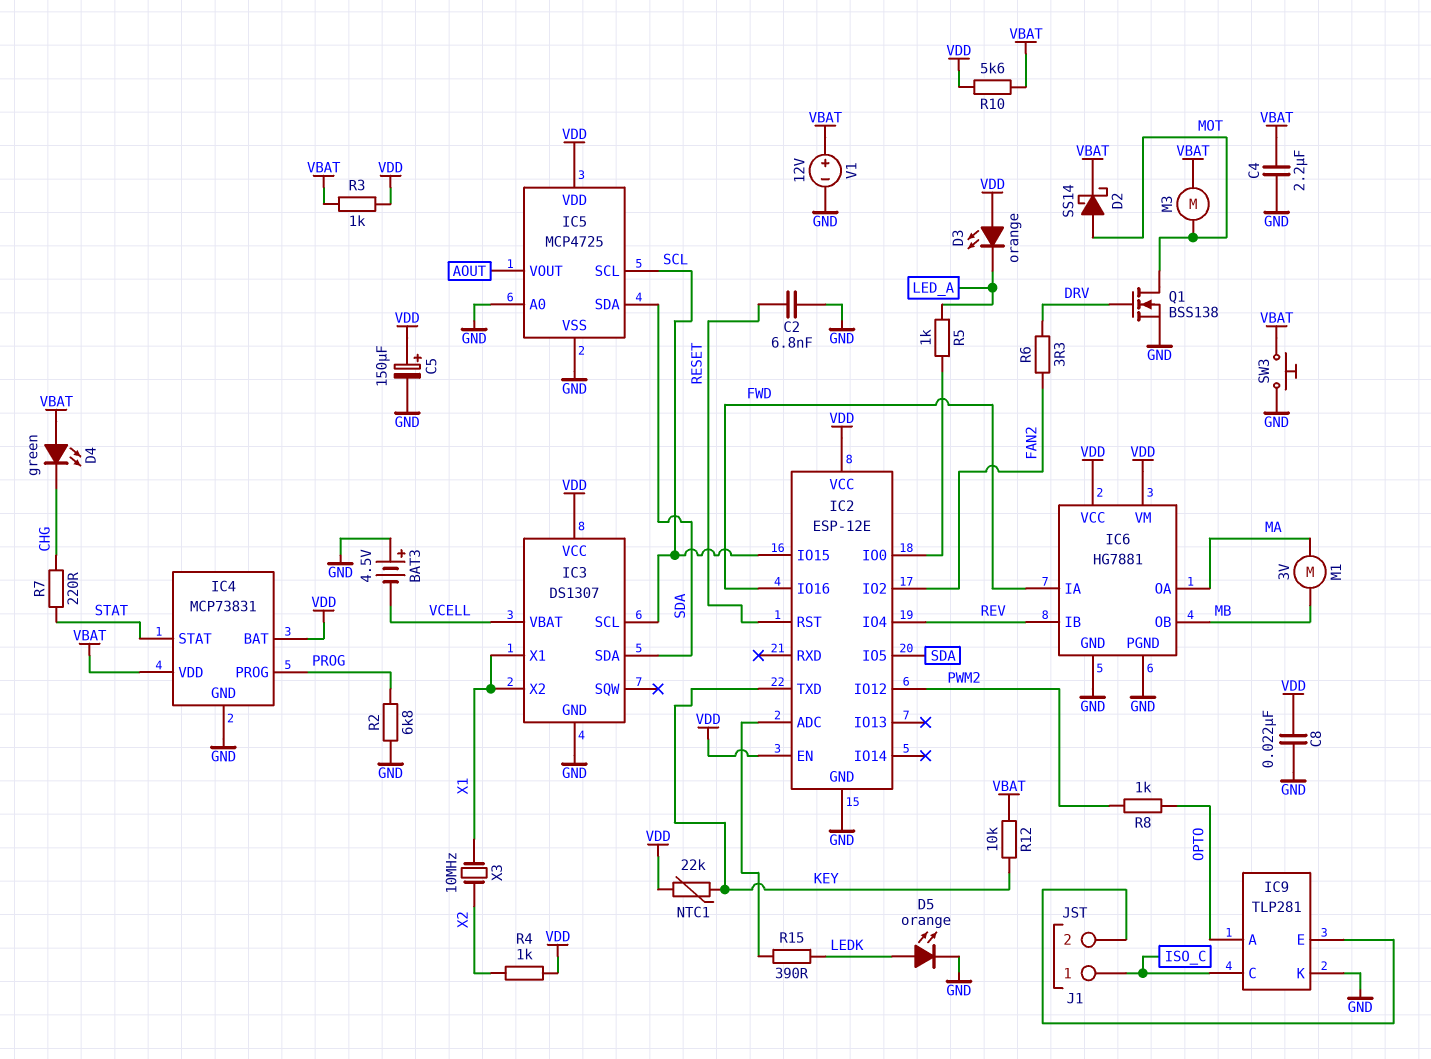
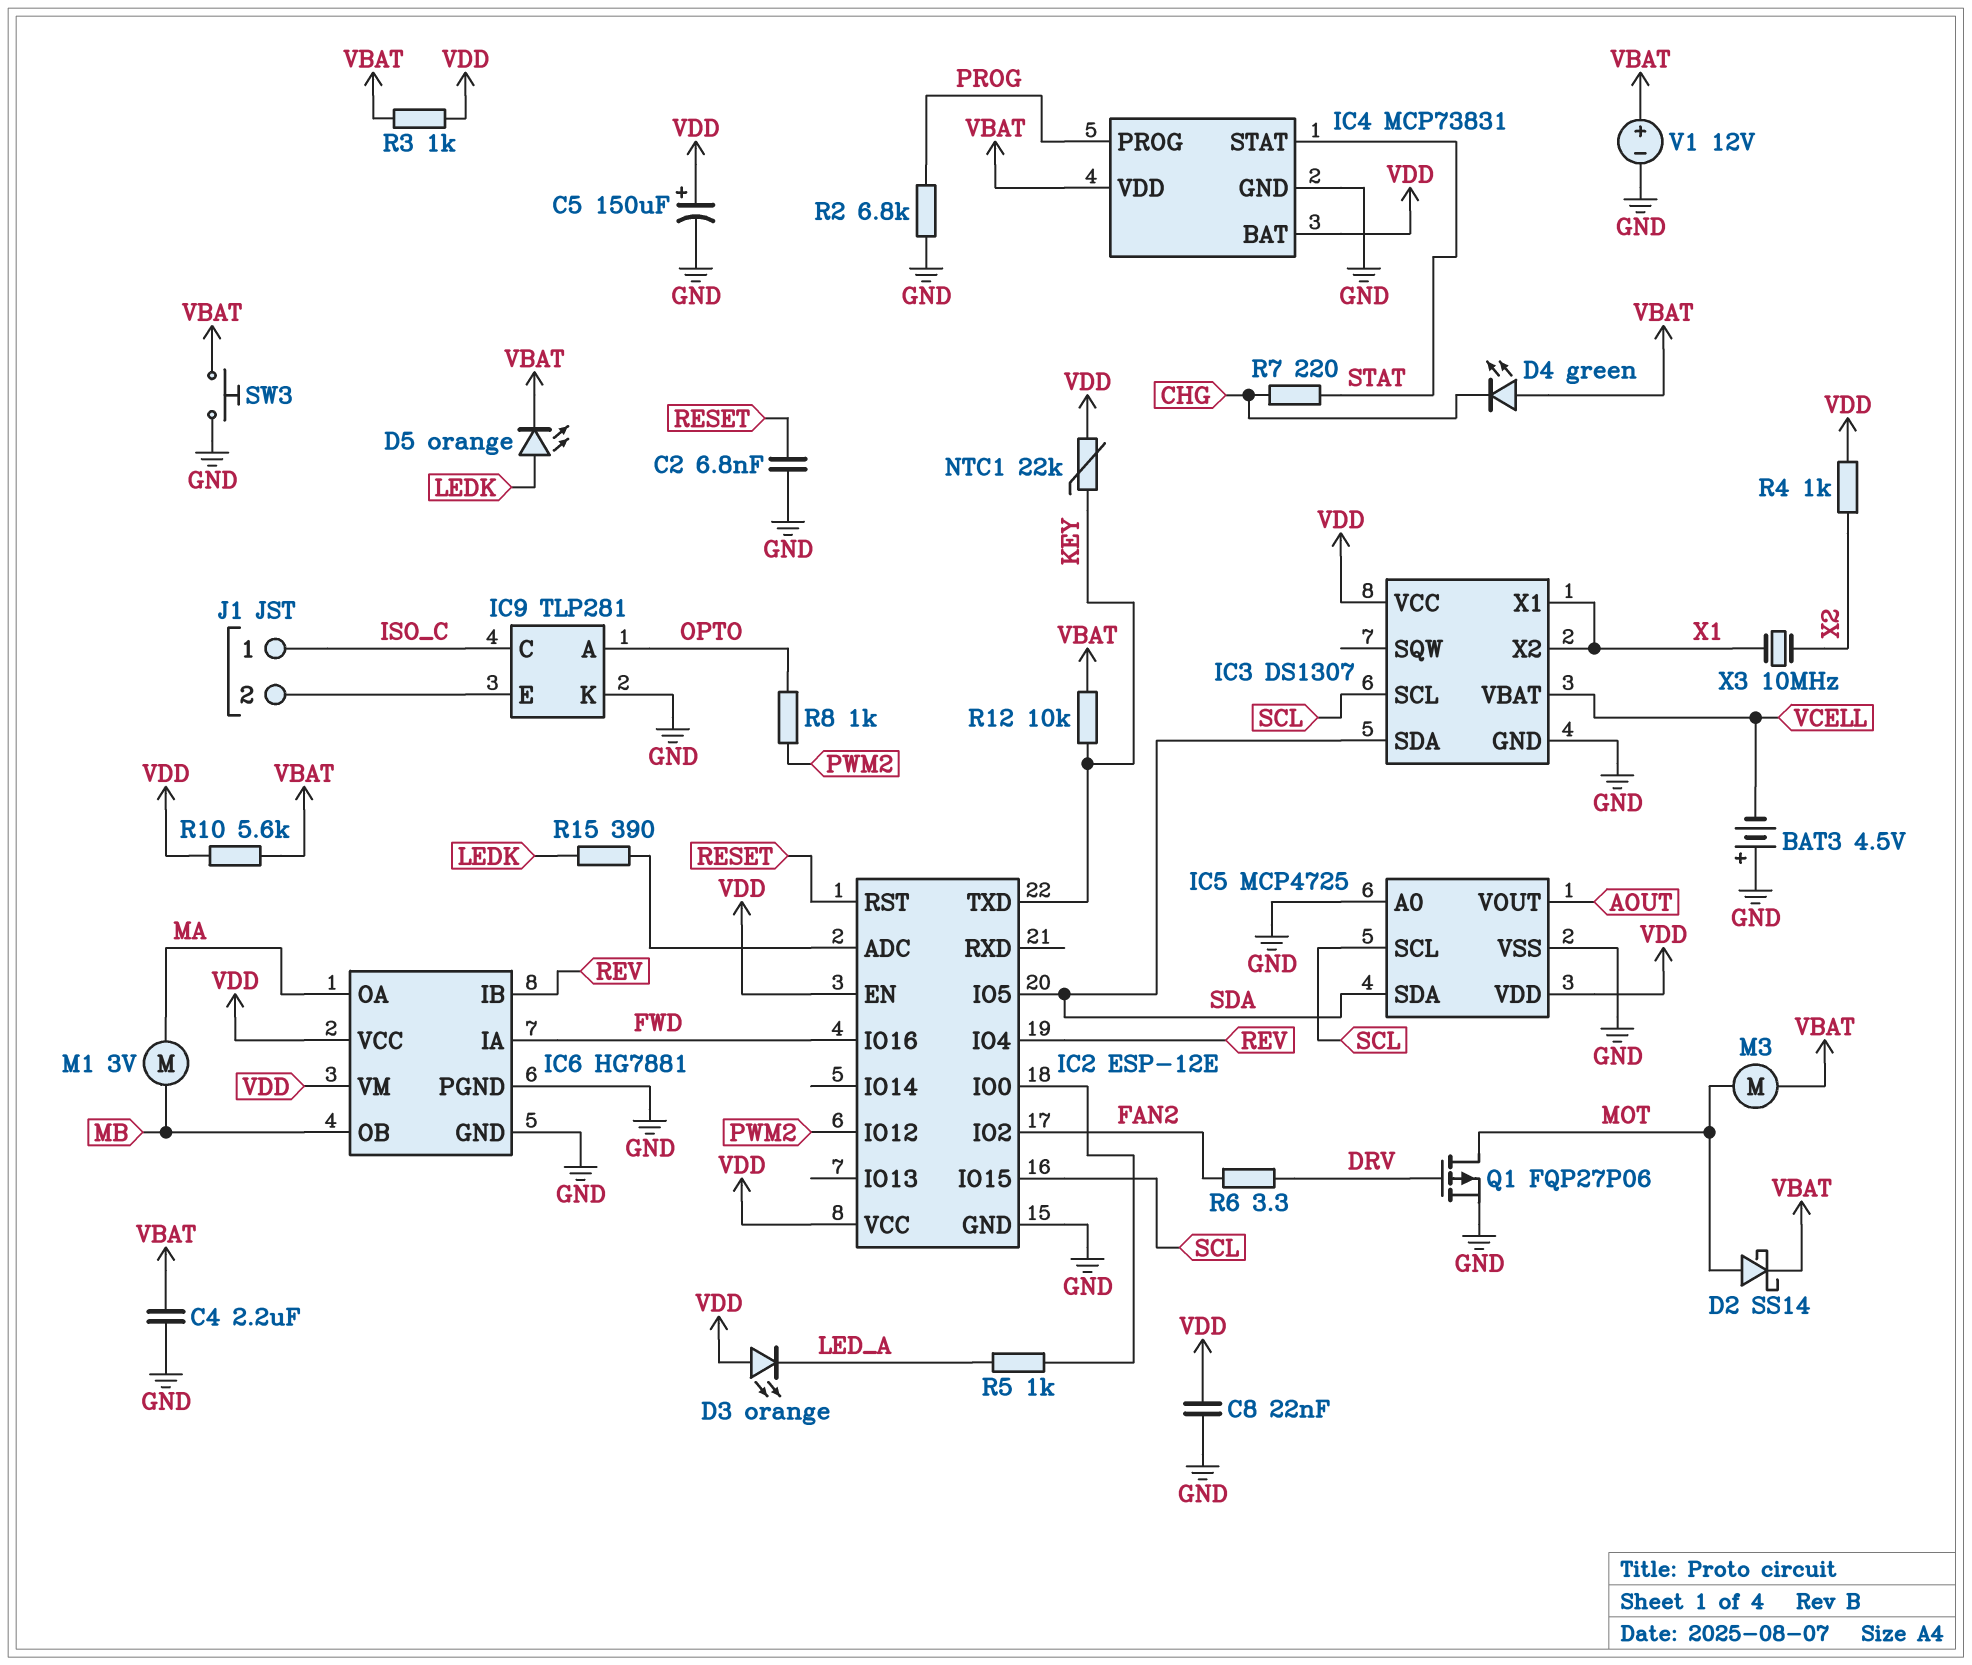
D5: LED orange (A LEDK, K GND) -> LED orange (A LEDK, K VBAT)
Q1: NMOS BSS138 (G DRV, D MOT, S GND) -> PMOS FQP27P06 (G DRV, D MOT, S GND)

